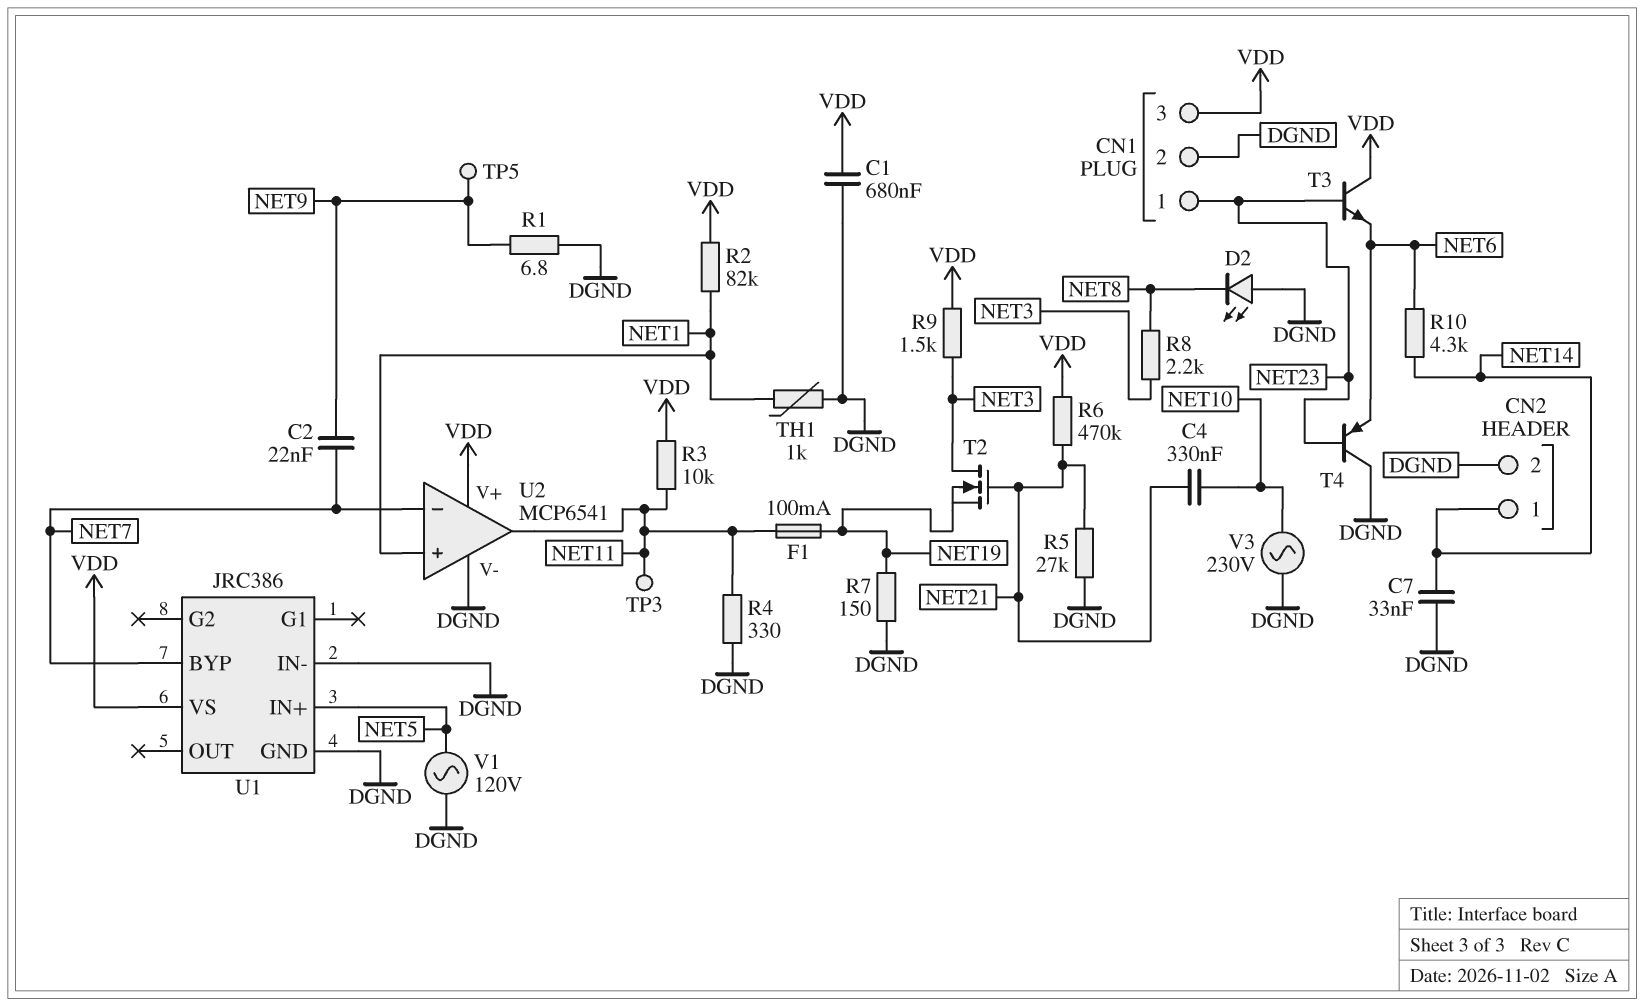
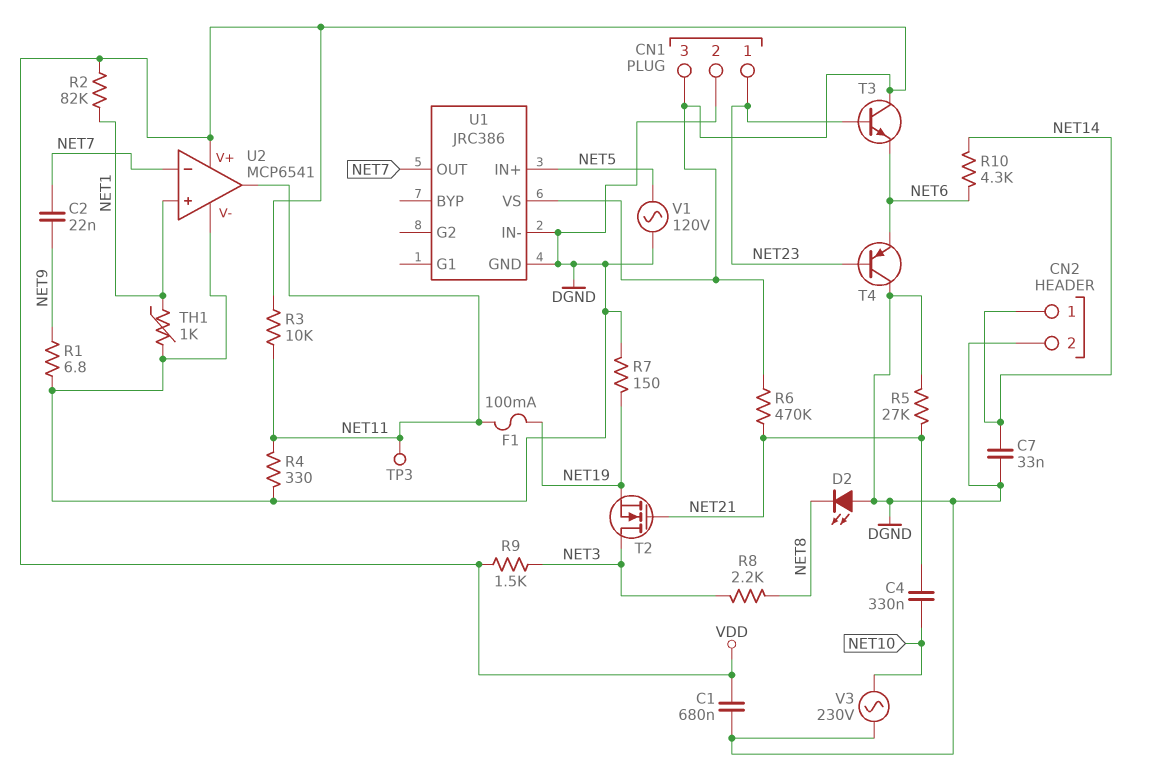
TP5: test point (NET9) -> none
U1 pin BYP: NET7 -> none
U1 pin OUT: none -> NET7

